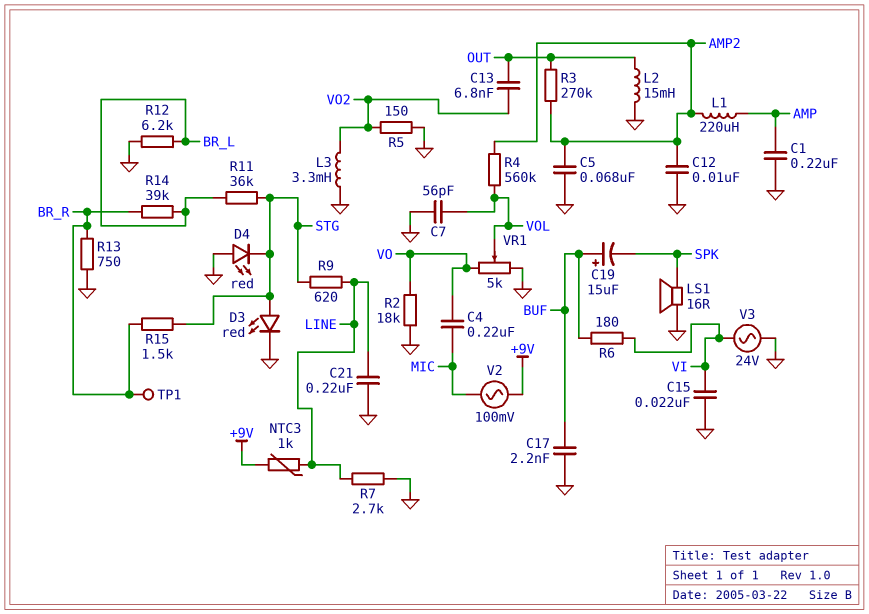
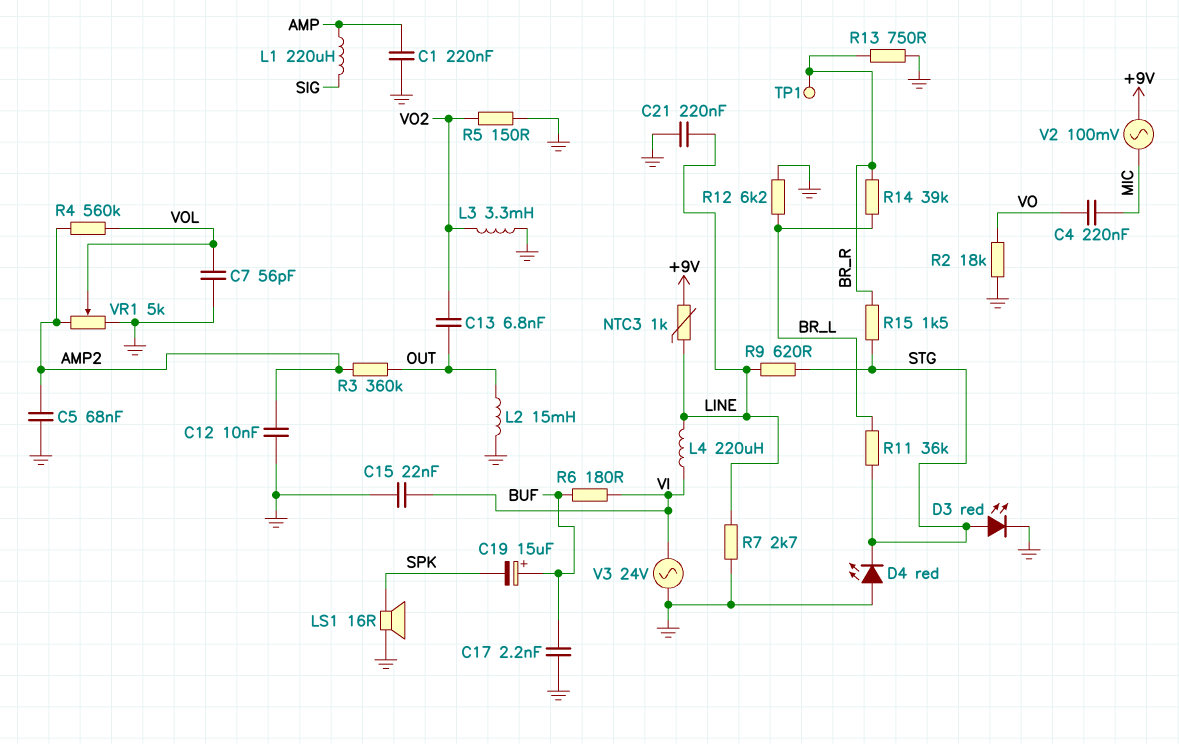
L1: 220uH (AMP, AMP2) -> 220uH (AMP, SIG)
L4: none -> 220uH (LINE, VI)
R3: 270k (AMP2, OUT) -> 360k (AMP2, OUT)
VR1: 5k (GND, VO, wiper VOL) -> 5k (AMP2, GND, wiper VOL)

